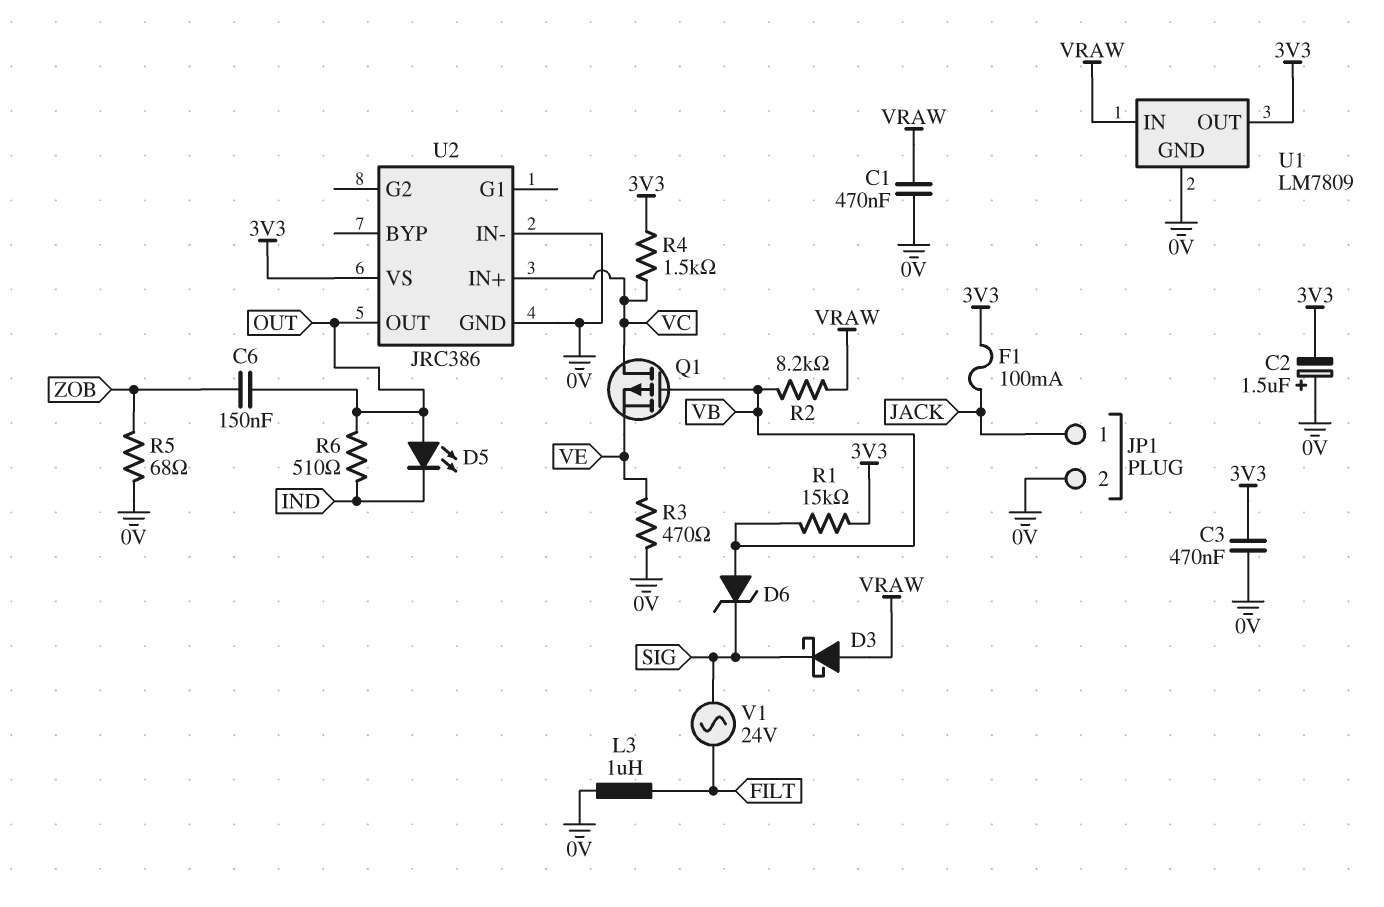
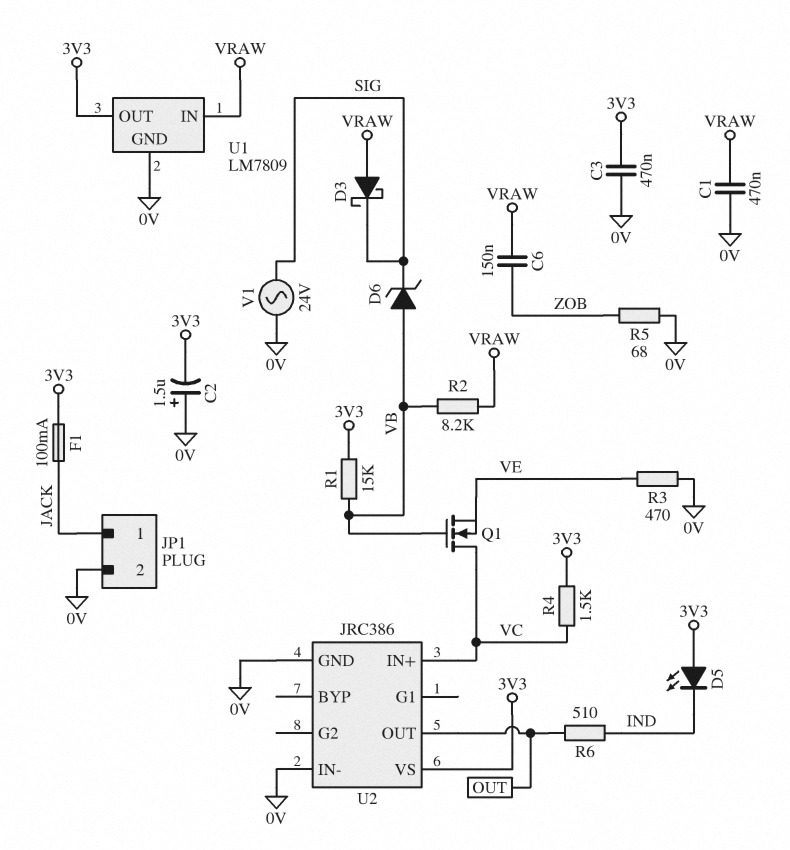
C6: 150nF (OUT, ZOB) -> 150nF (VRAW, ZOB)
D5: LED (A OUT, K IND) -> LED (A 3V3, K IND)
L3: 1uH (0V, FILT) -> none
Q1: PMOS (G VB, D VC, S VE) -> NMOS (G VB, D VC, S VE)
V1: AC 24V (FILT, SIG) -> AC 24V (0V, SIG)

